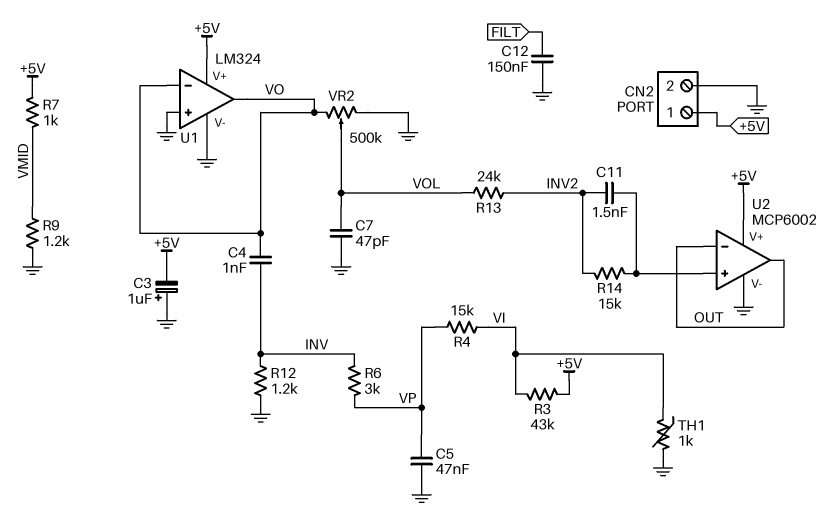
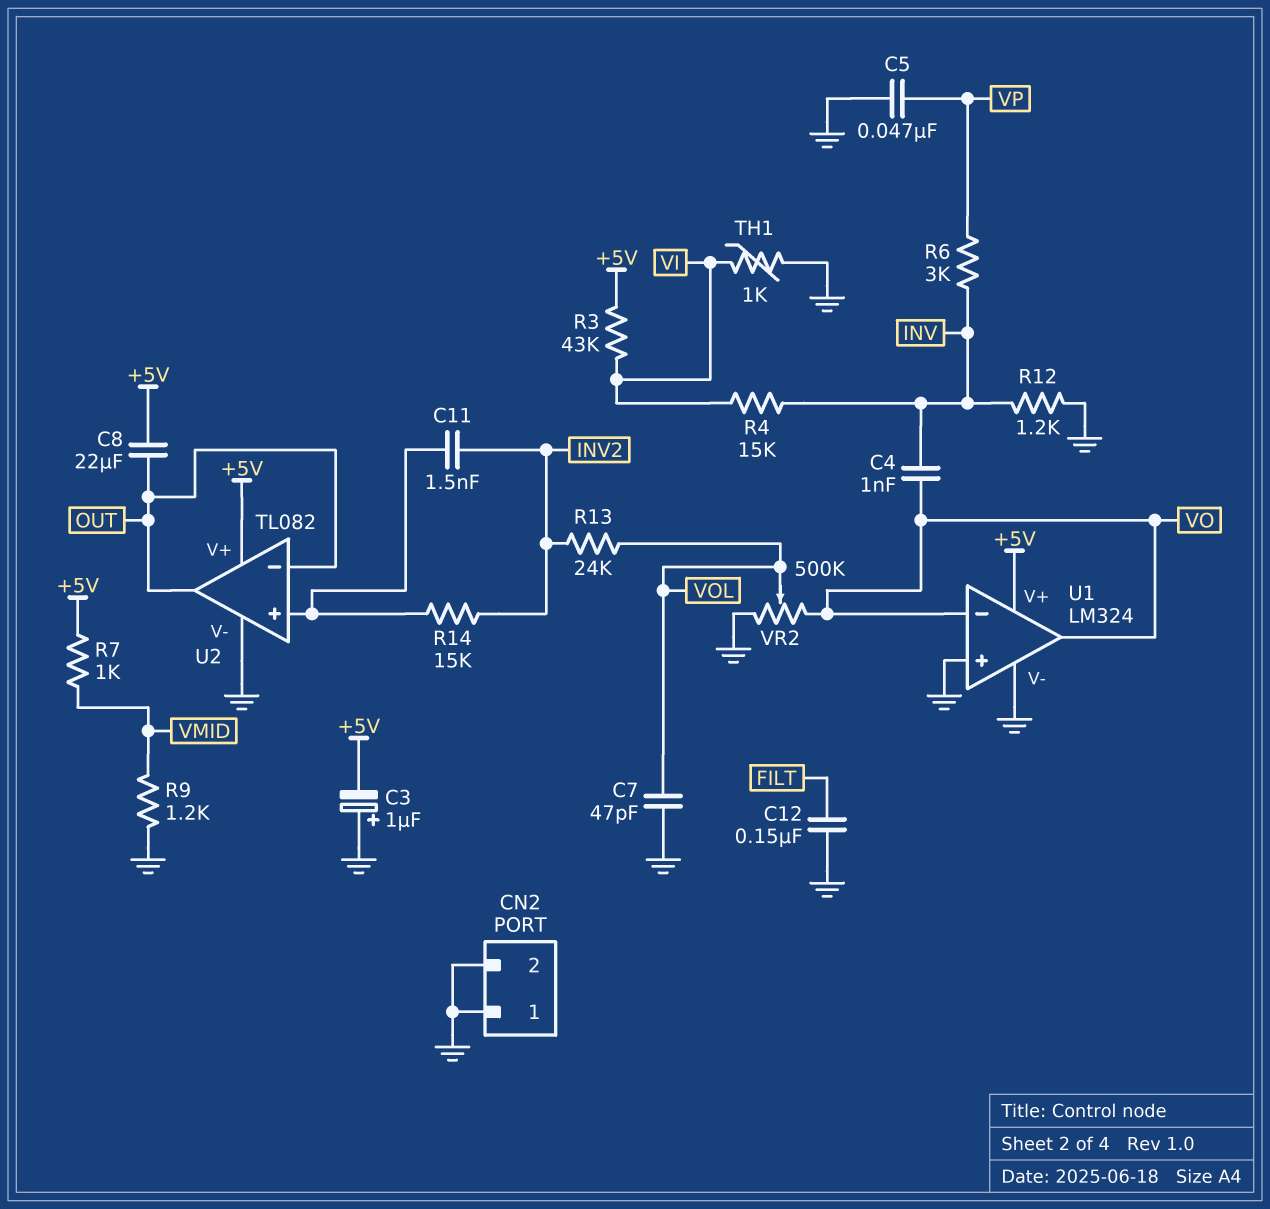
C8: none -> 22uF (+5V, OUT)
CN2 pin 1: +5V -> GND
R4: 15k (VI, VP) -> 15k (INV, VI)
U2: MCP6002 -> TL082

